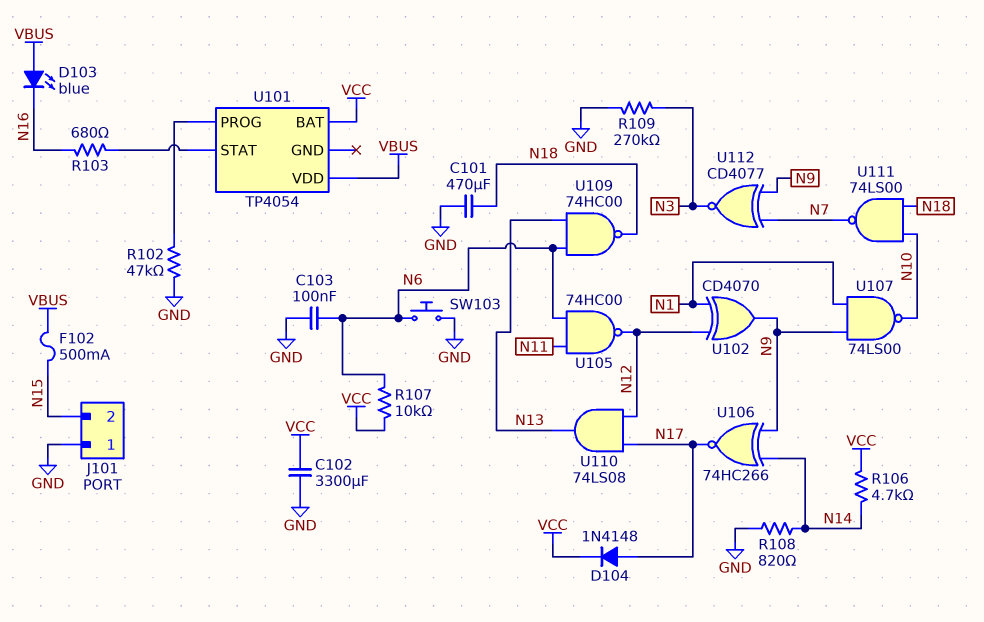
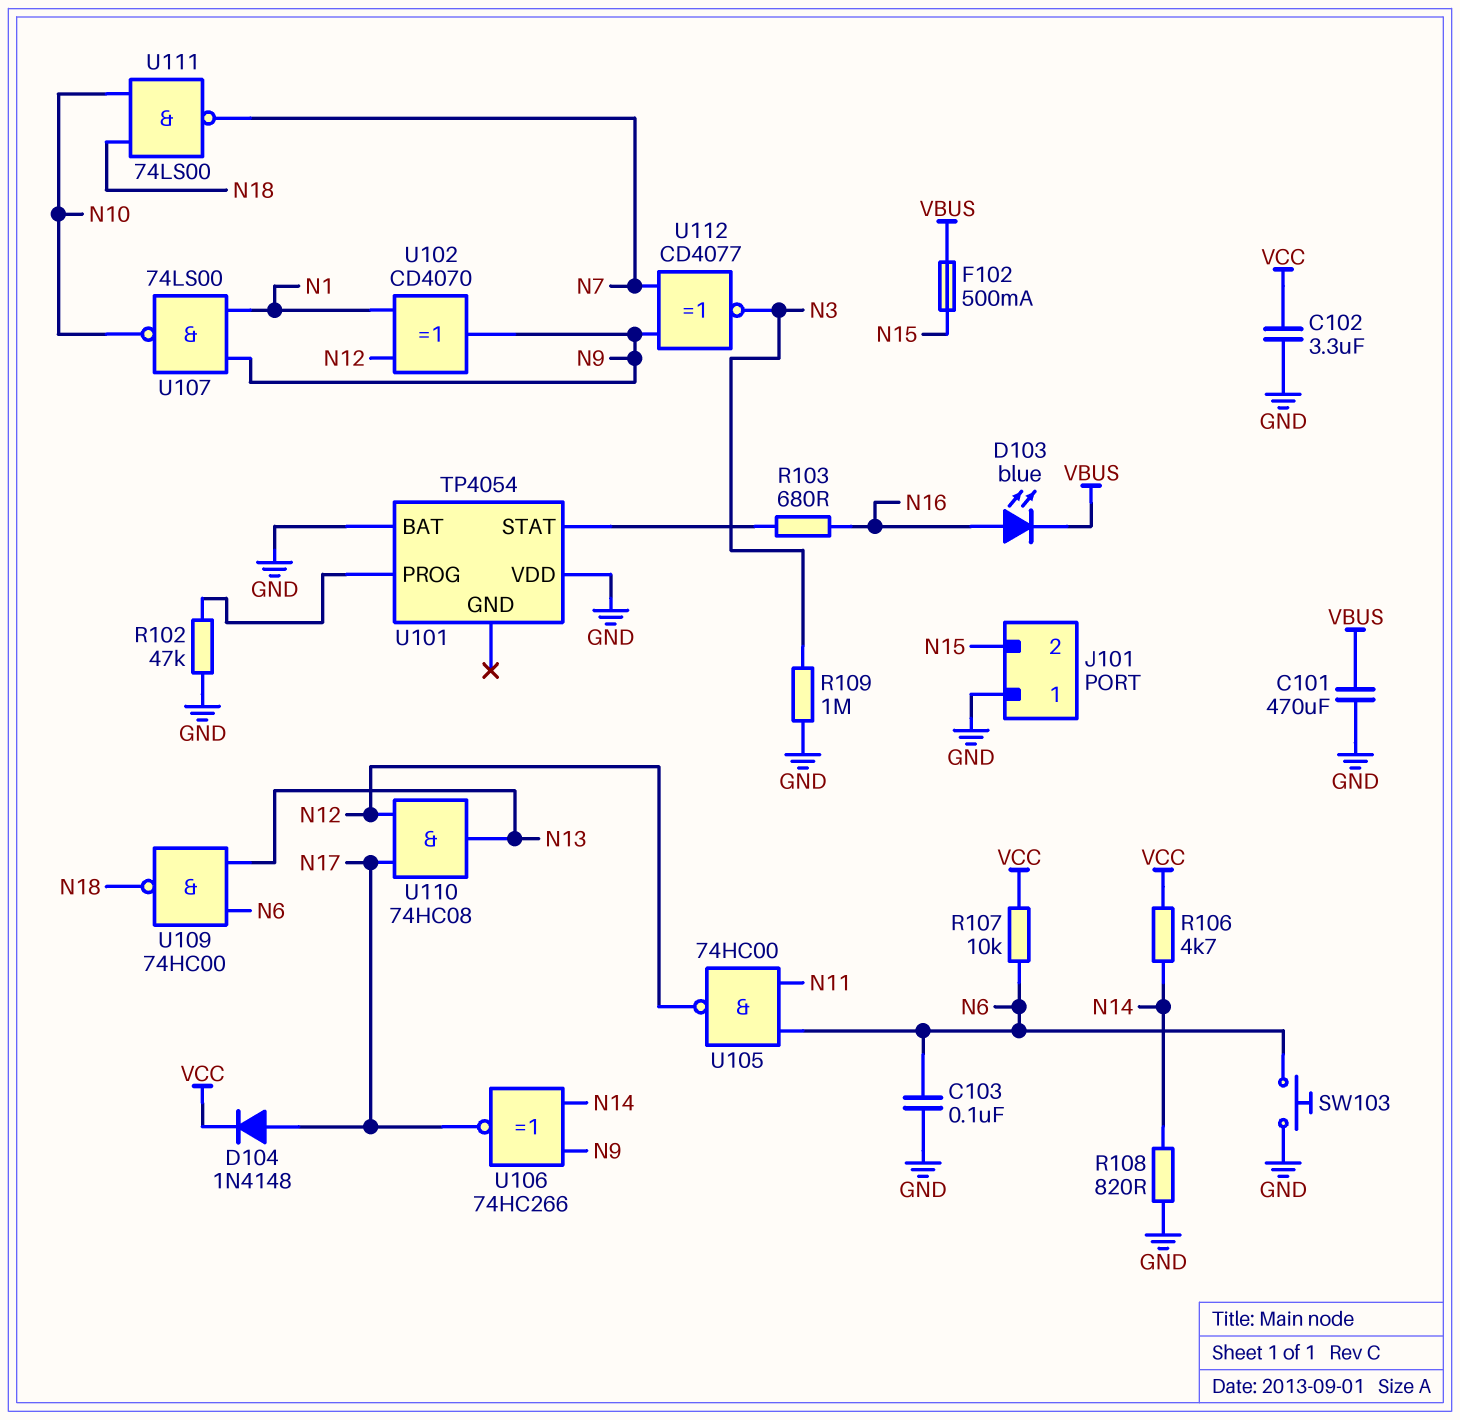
C101: 470uF (GND, N18) -> 470uF (GND, VBUS)
C102: 3300uF (GND, VCC) -> 3.3uF (GND, VCC)
D103: LED blue (A VBUS, K N16) -> LED blue (A N16, K VBUS)
R109: 270k (GND, N3) -> 1M (GND, N3)
U101 pin BAT: VCC -> GND
U101 pin VDD: VBUS -> GND
U110: AND 74LS08 (in N12, in N17, out N13) -> AND 74HC08 (in N12, in N17, out N13)

